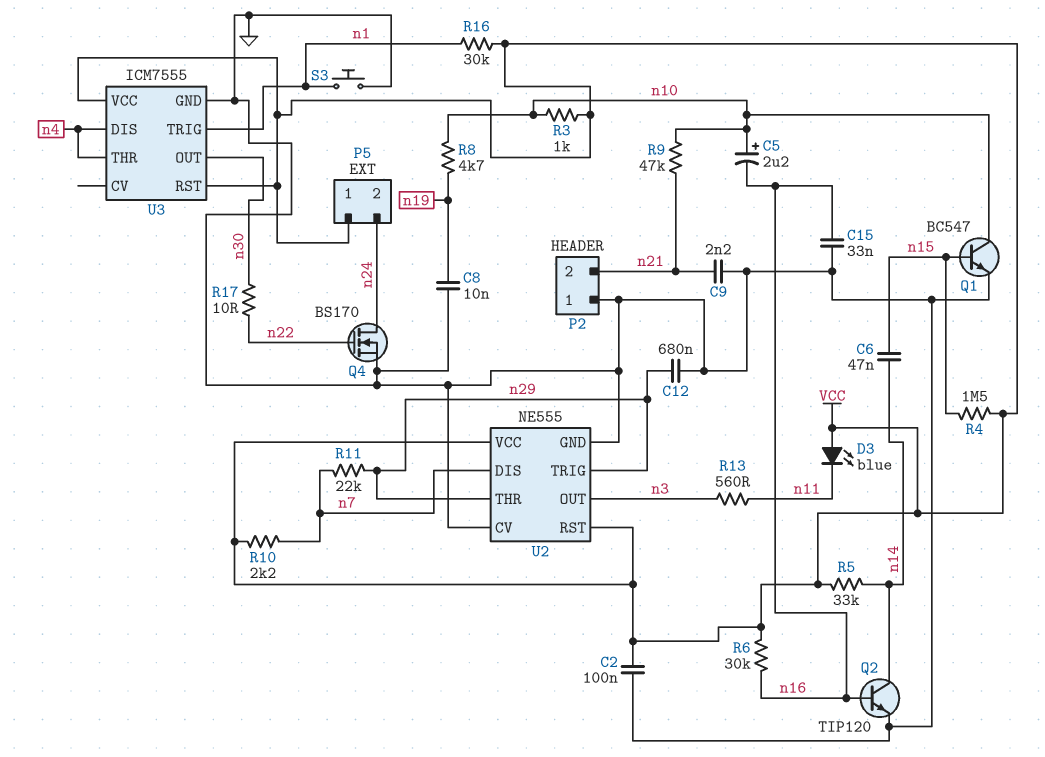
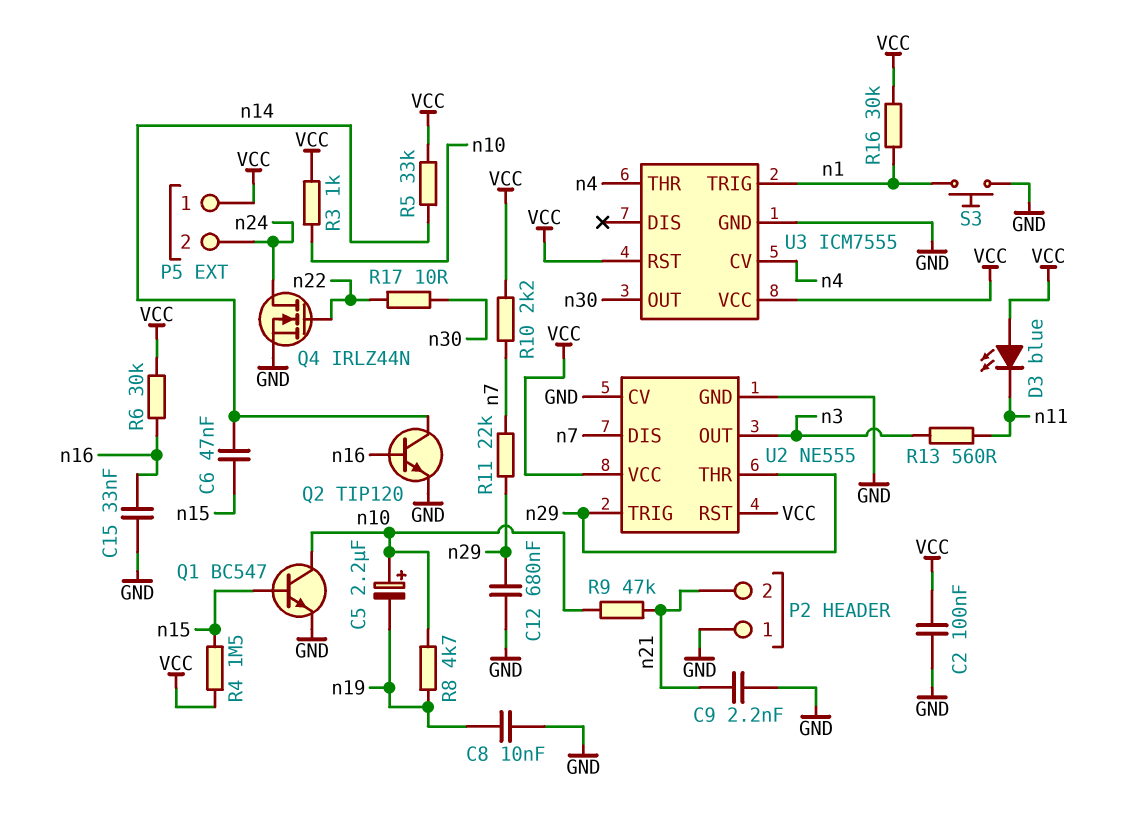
C5: 2.2uF (plus n10, minus n16) -> 2.2uF (plus n10, minus n19)
Q4: NMOS BS170 (G n22, D n24, S GND) -> NMOS IRLZ44N (G n22, D n24, S GND)
U3 pin CV: none -> n4
U3 pin DIS: n4 -> none

